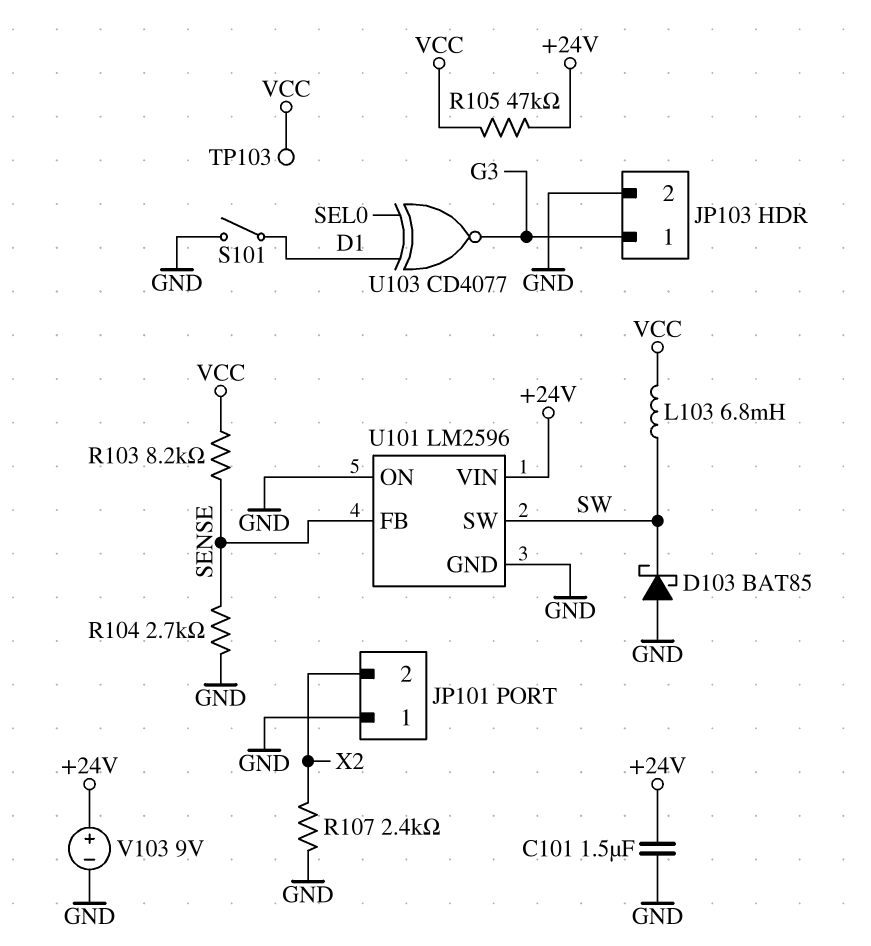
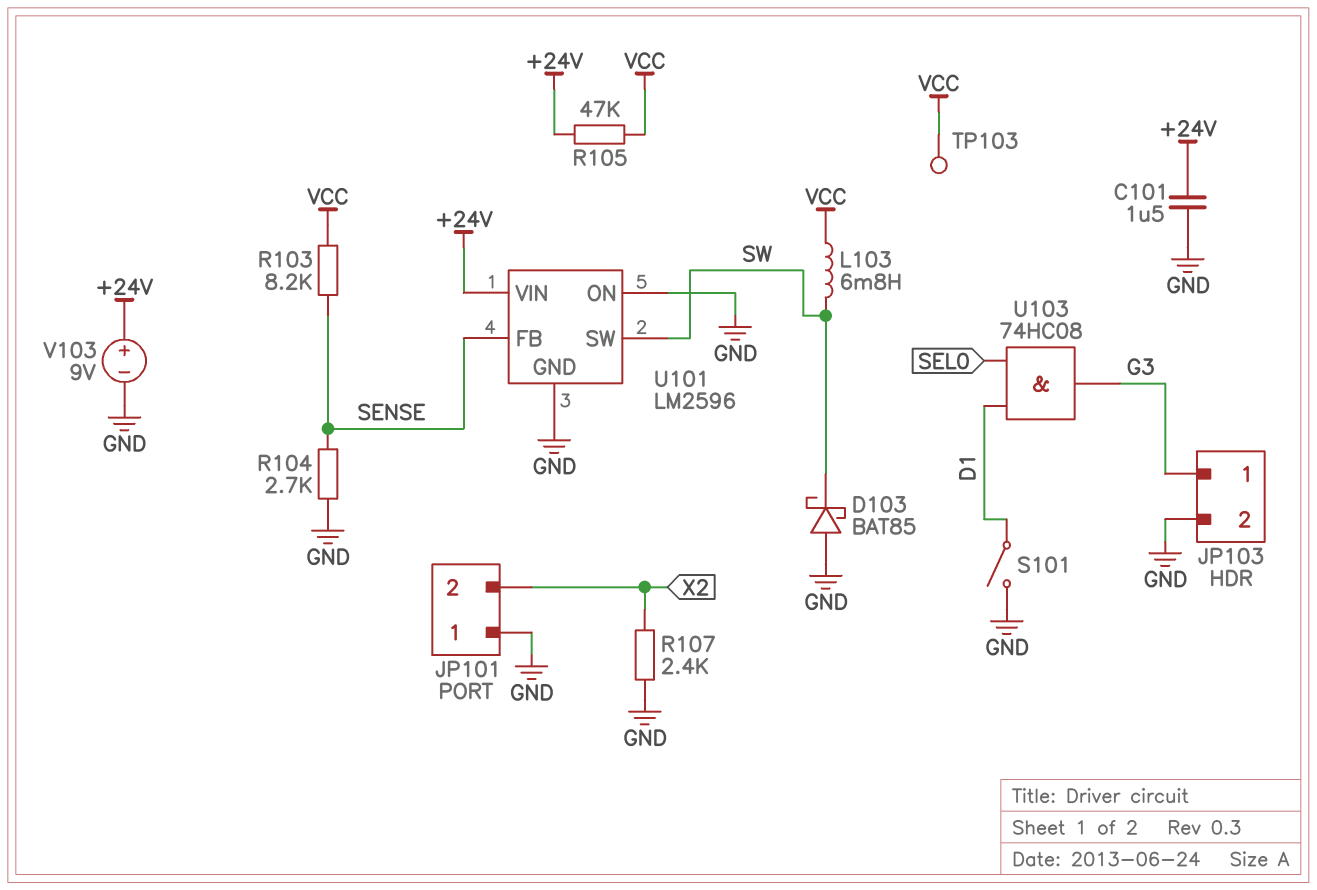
U103: XNOR CD4077 (in D1, in SEL0, out G3) -> AND 74HC08 (in D1, in SEL0, out G3)

